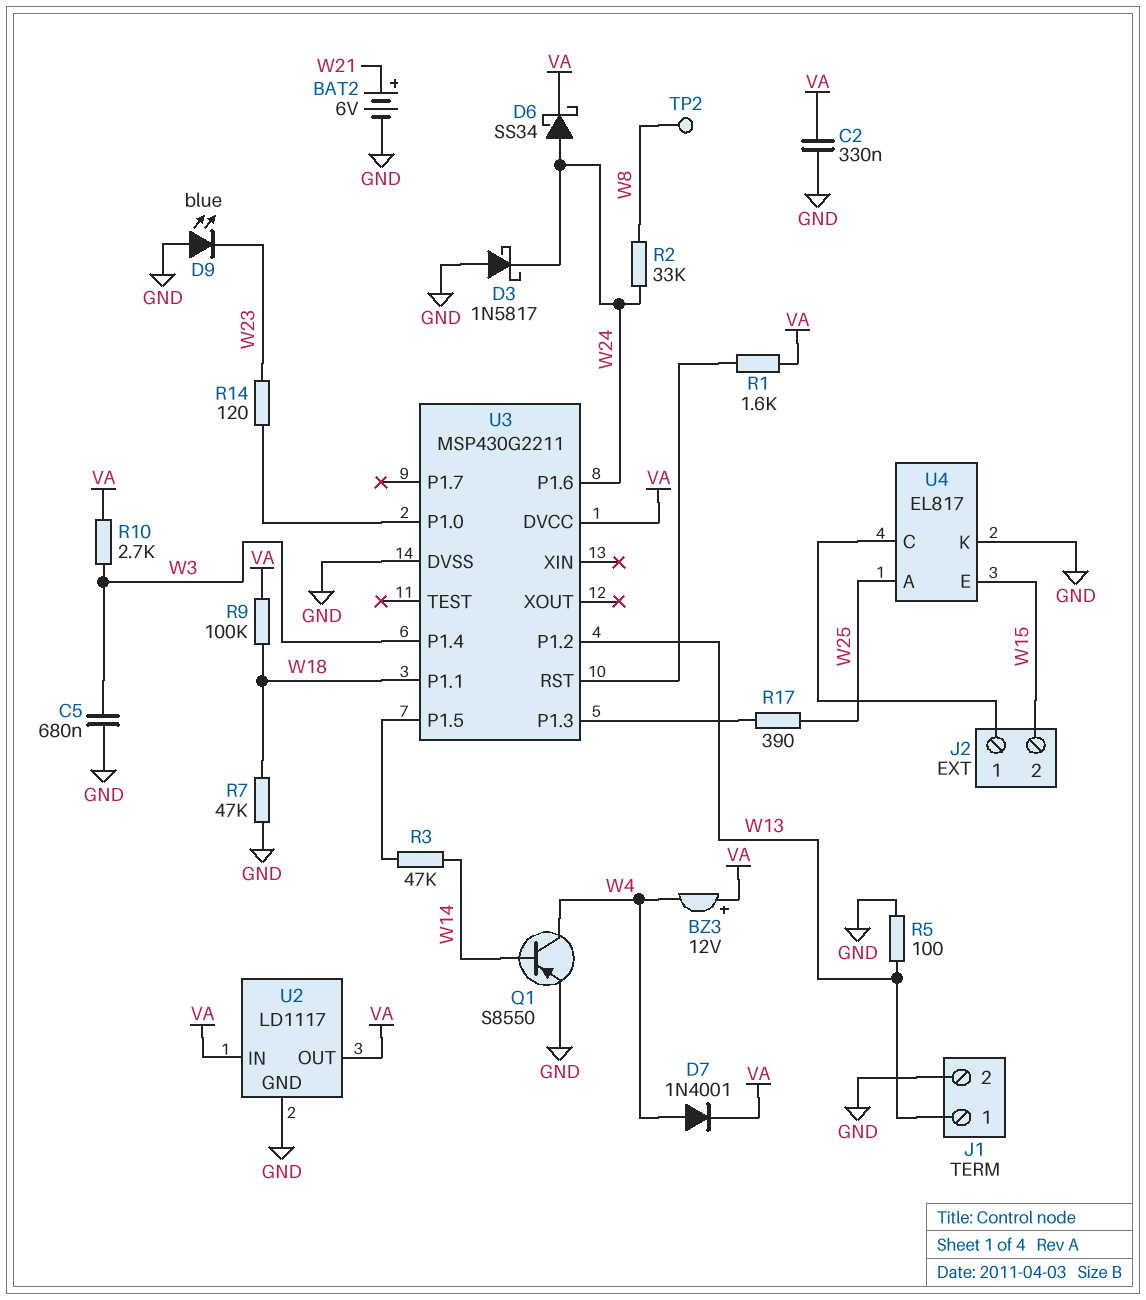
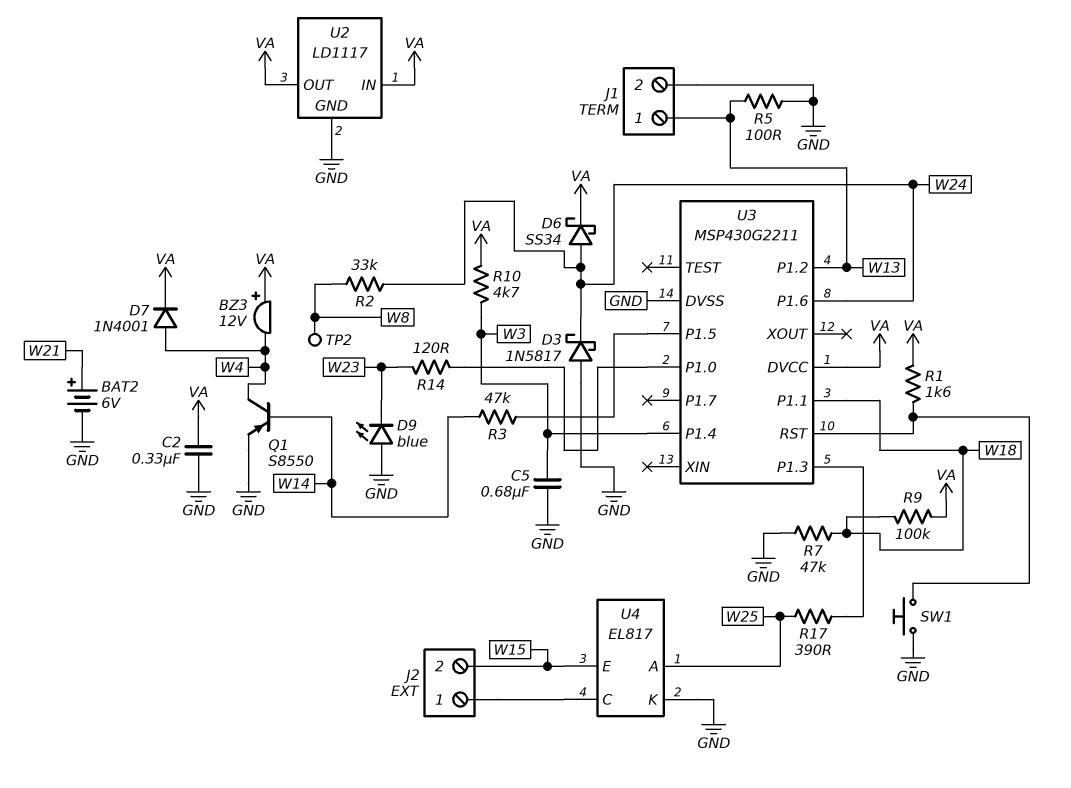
R10: 2.7k (VA, W3) -> 4.7k (VA, W3)
SW1: none -> button (GND, U3/RST)

